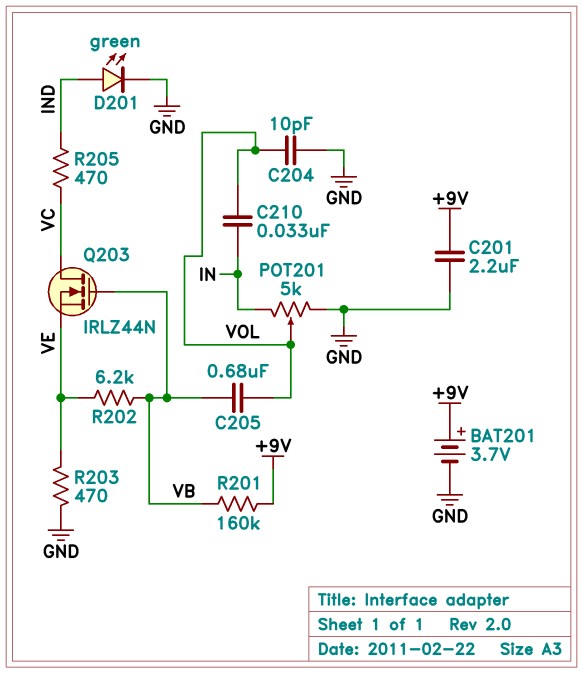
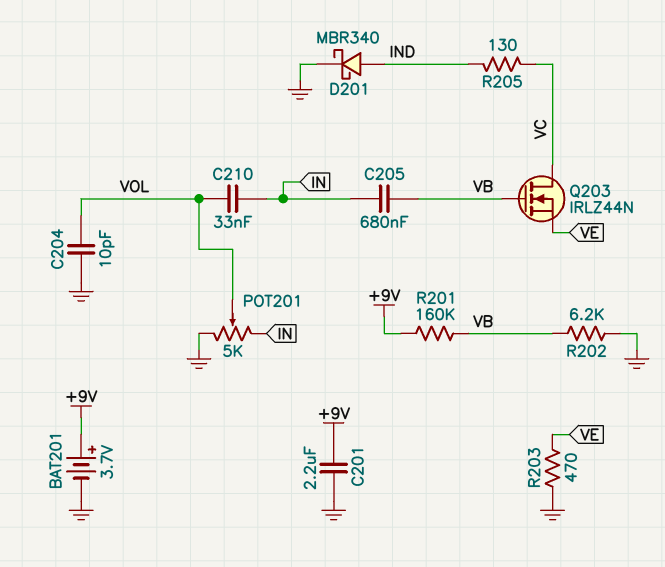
C205: 680nF (VB, VOL) -> 680nF (IN, VB)
D201: LED green (A IND, K GND) -> schottky MBR340 (A IND, K GND)
R202: 6.2k (VB, VE) -> 6.2k (GND, VB)
R205: 470 (IND, VC) -> 130 (IND, VC)

